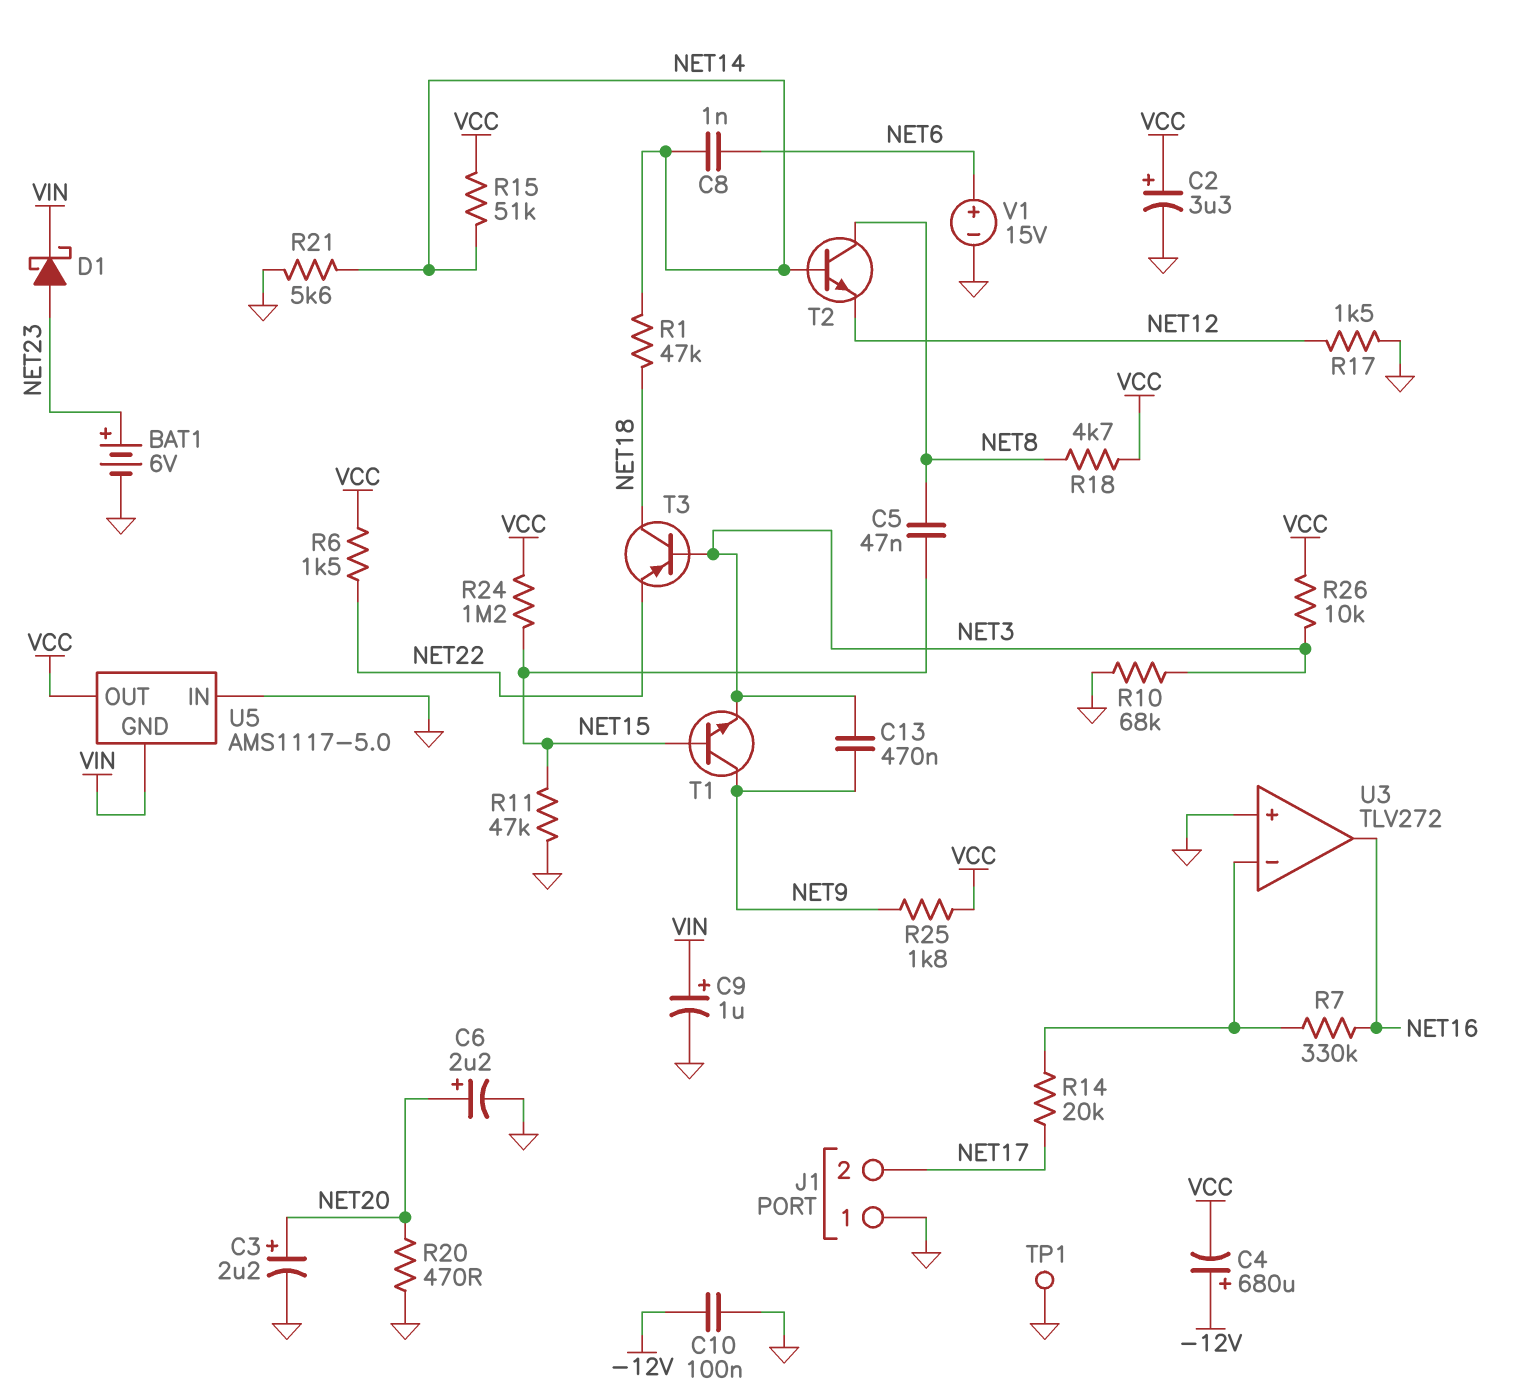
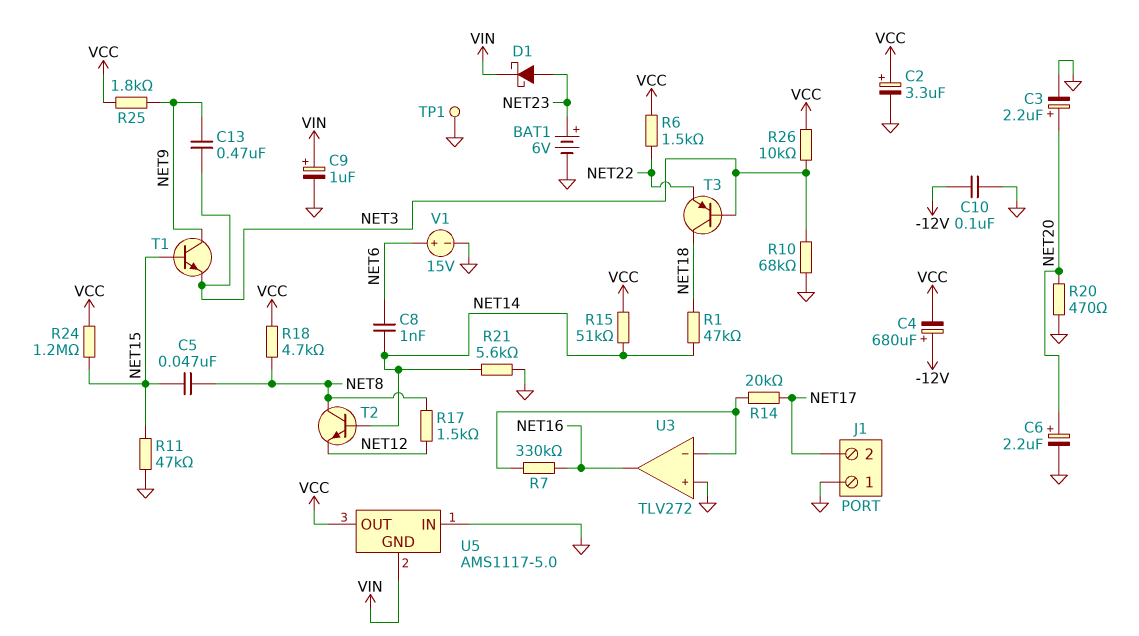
R17: 1.5k (GND, NET12) -> 1.5k (NET8, NET12)

